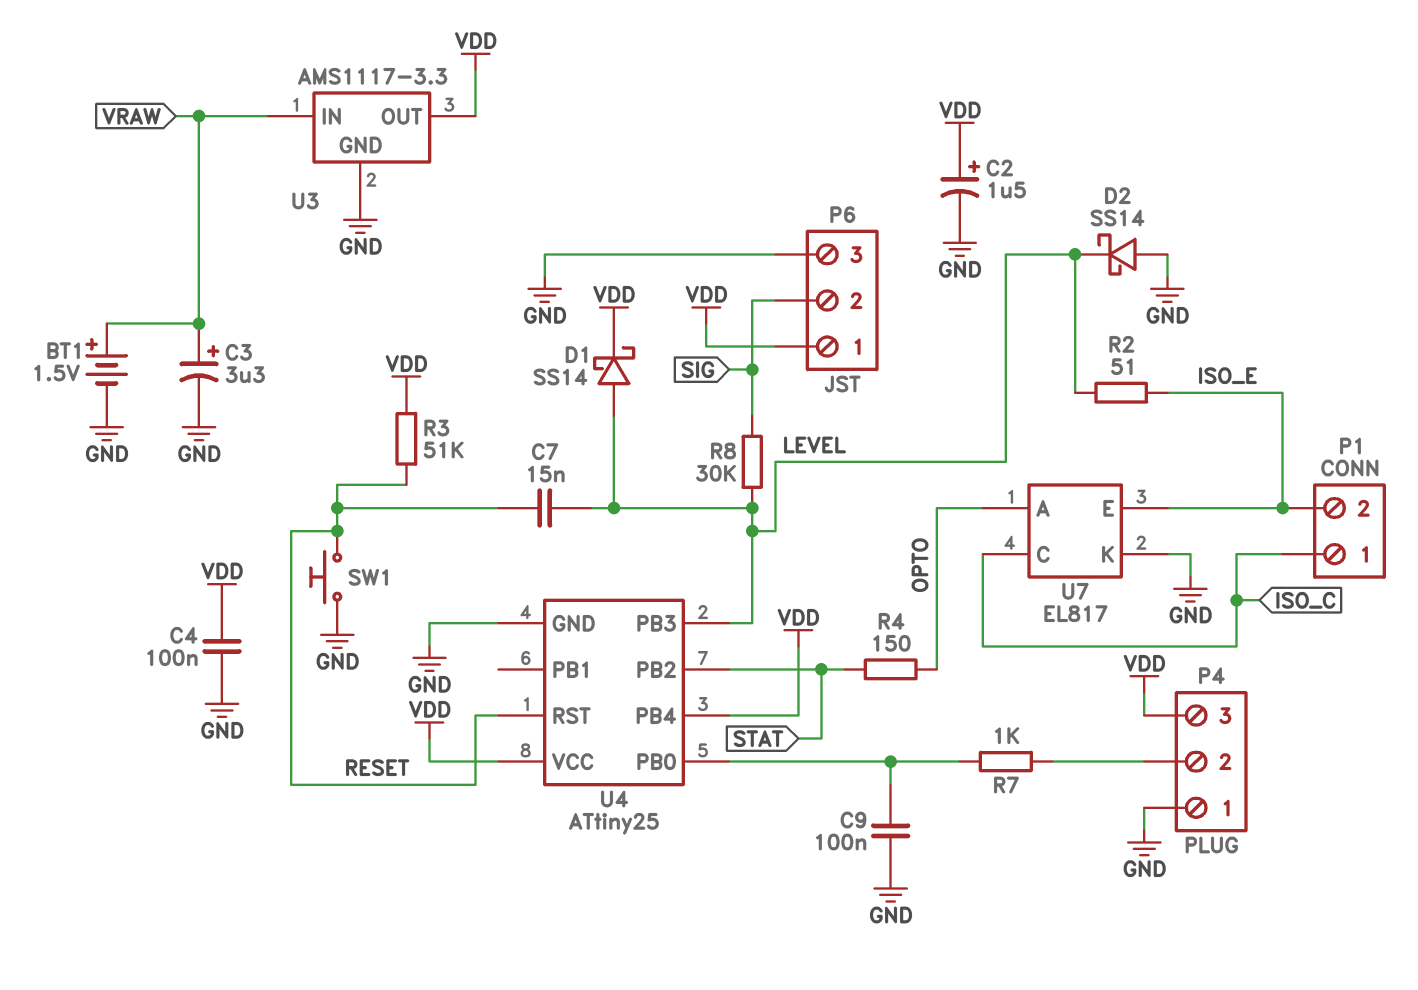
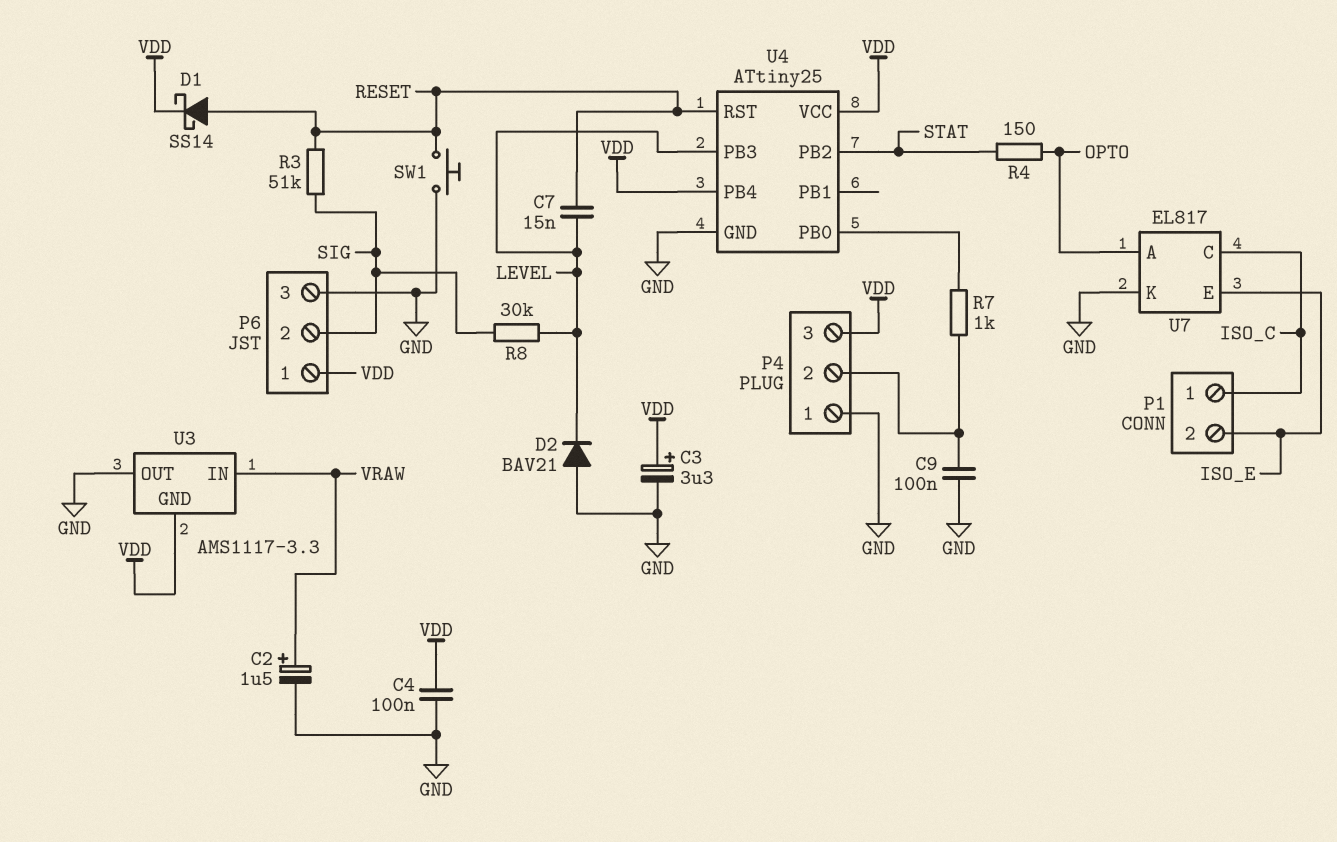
BT1: 1.5V (plus VRAW, minus GND) -> none
C2: 1.5uF (plus VDD, minus GND) -> 1.5uF (plus VRAW, minus GND)
C3: 3.3uF (plus VRAW, minus GND) -> 3.3uF (plus VDD, minus GND)
C9: 100nF (GND, U4/PB0) -> 100nF (GND, P4/2)
D1: schottky SS14 (A LEVEL, K VDD) -> schottky SS14 (A RESET, K VDD)
D2: schottky SS14 (A GND, K LEVEL) -> diode BAV21 (A GND, K LEVEL)
R2: 51 (ISO_E, LEVEL) -> none
R3: 51k (RESET, VDD) -> 51k (RESET, SIG)
U3 pin GND: GND -> VDD
U3 pin OUT: VDD -> GND

